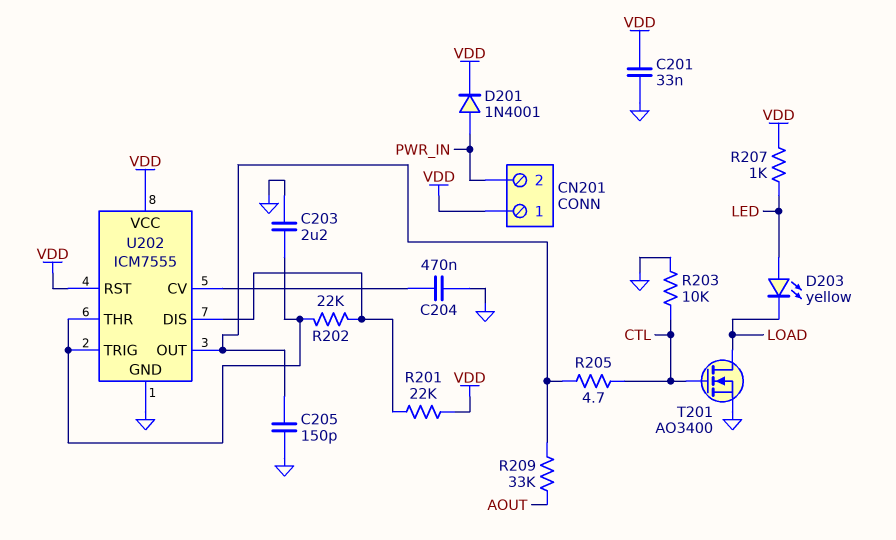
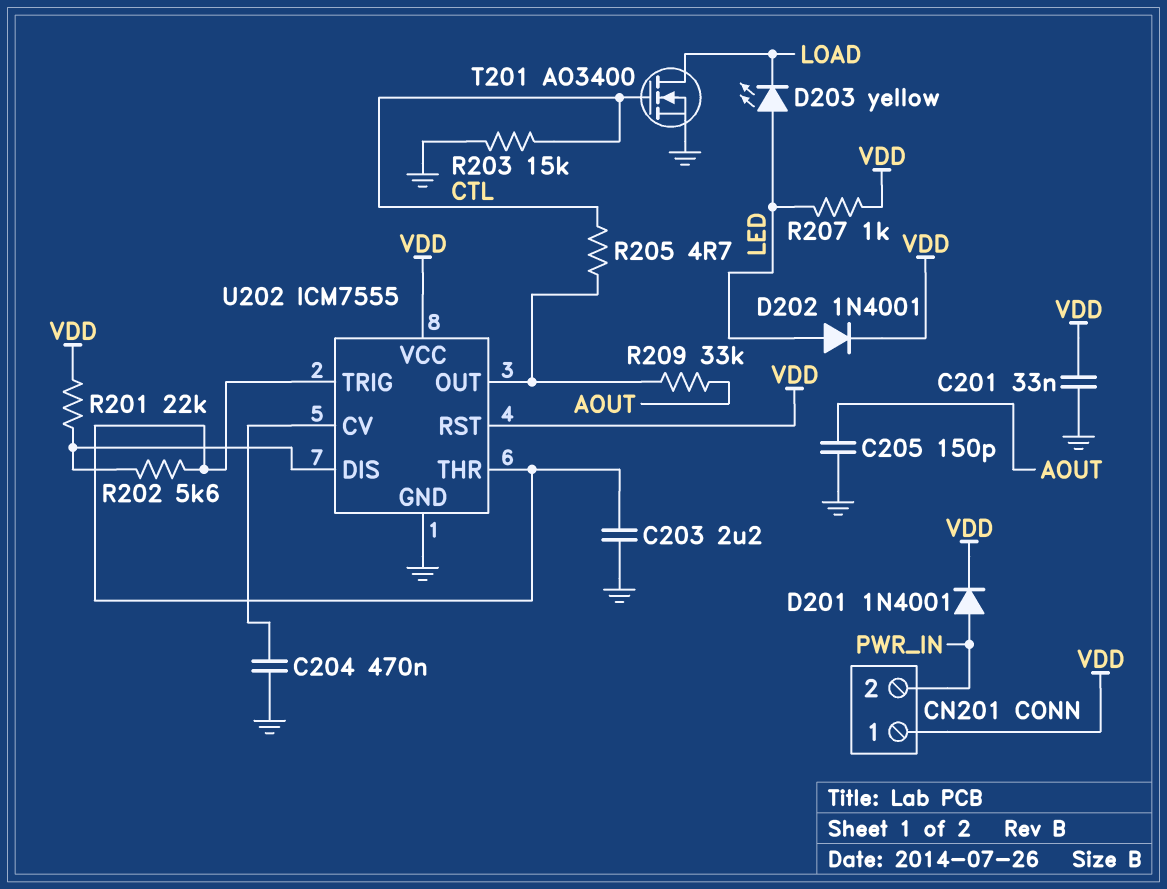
C205: 150pF (GND, U202/OUT) -> 150pF (AOUT, GND)
D202: none -> diode 1N4001 (A LED, K VDD)
R202: 22k (U202/DIS, U202/THR) -> 5.6k (U202/DIS, U202/THR)
R203: 10k (CTL, GND) -> 15k (CTL, GND)

